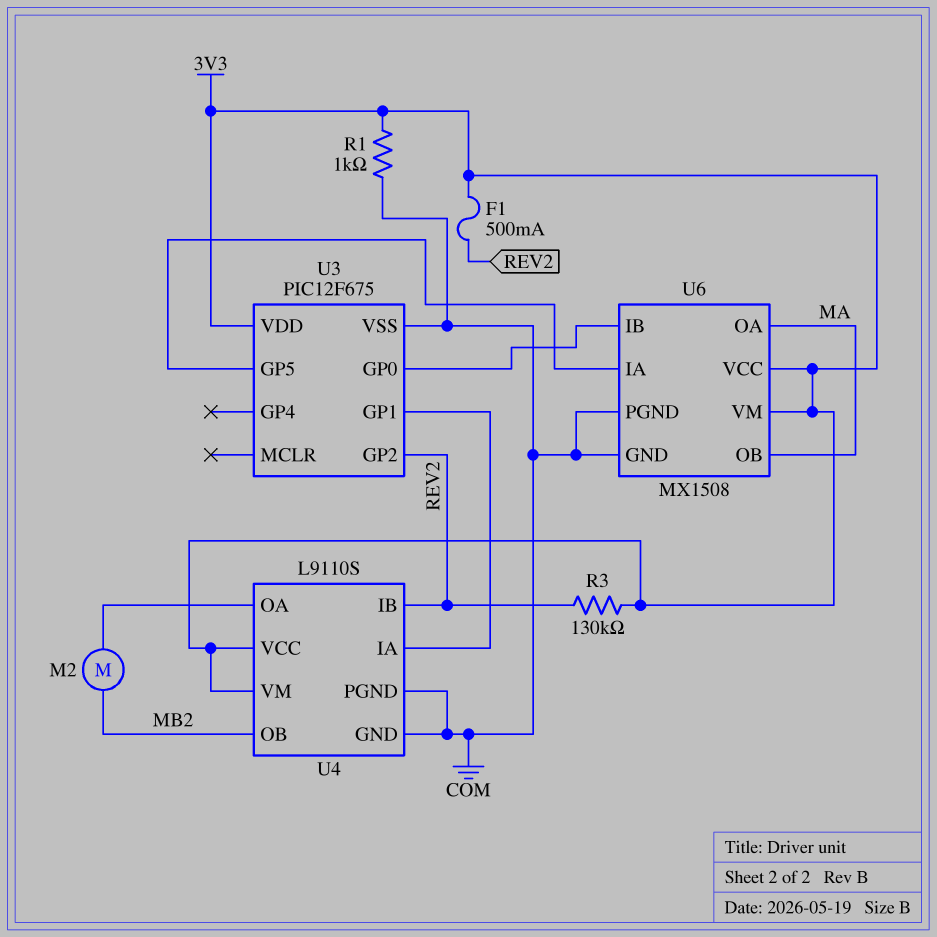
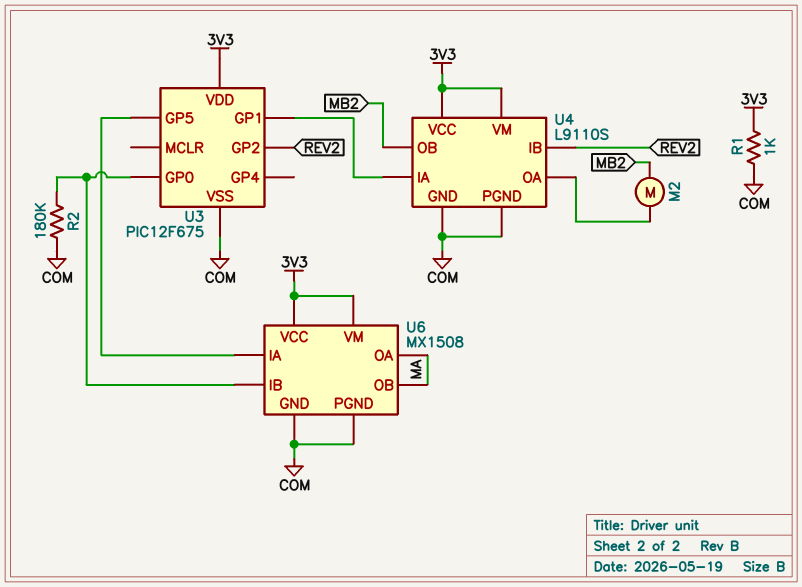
F1: 500mA (3V3, REV2) -> none
R2: none -> 180k (COM, U3/GP0)
R3: 130k (3V3, REV2) -> none

